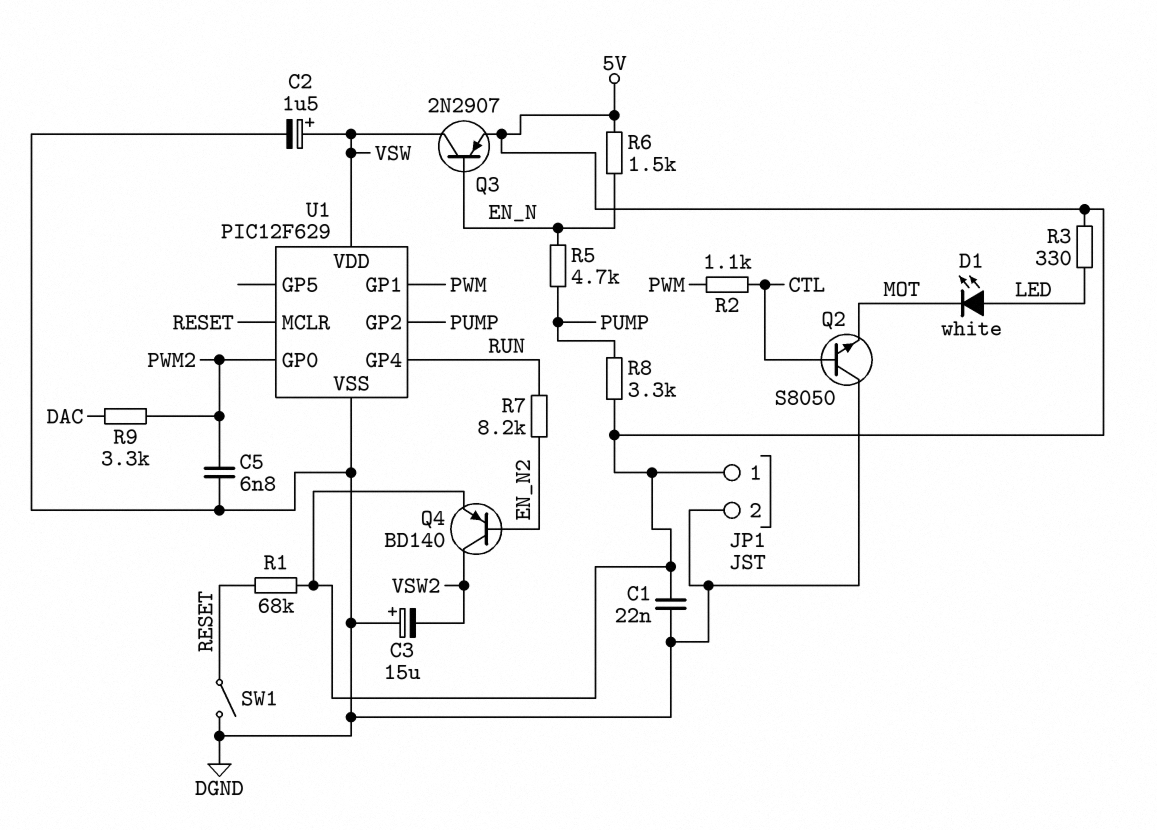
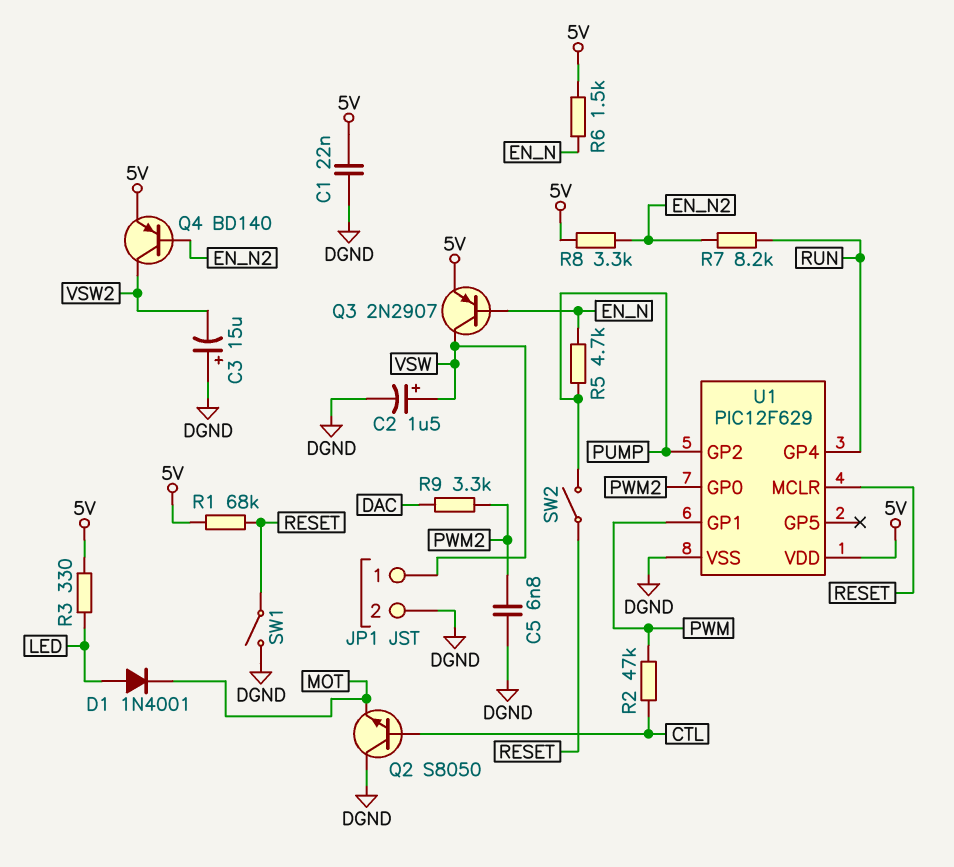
D1: LED white (A LED, K MOT) -> diode 1N4001 (A LED, K MOT)
JP1 pin 1: 5V -> VSW
R2: 1.1k (CTL, PWM) -> 47k (CTL, PWM)
R8: 3.3k (5V, PUMP) -> 3.3k (5V, EN_N2)
SW2: none -> switch (PUMP, RESET)
U1 pin VDD: VSW -> 5V

